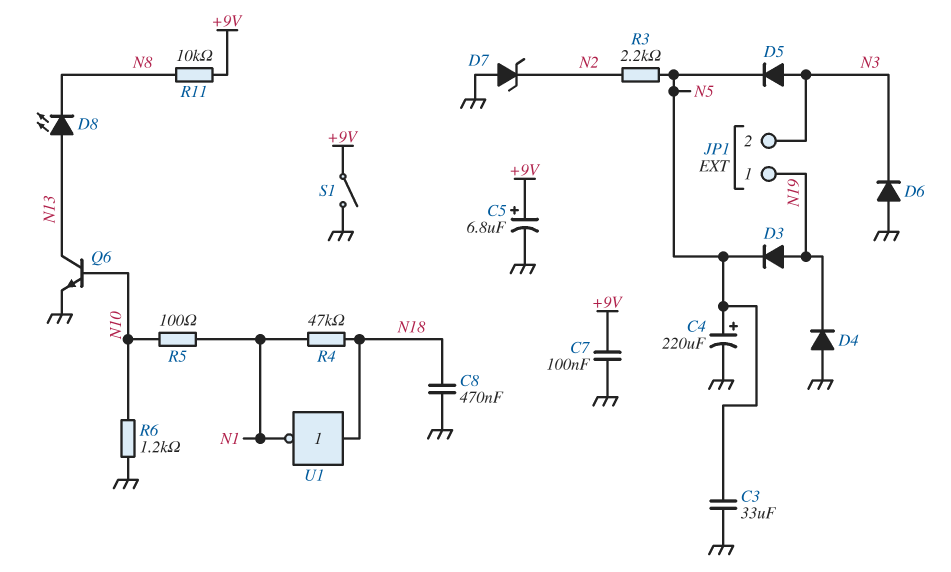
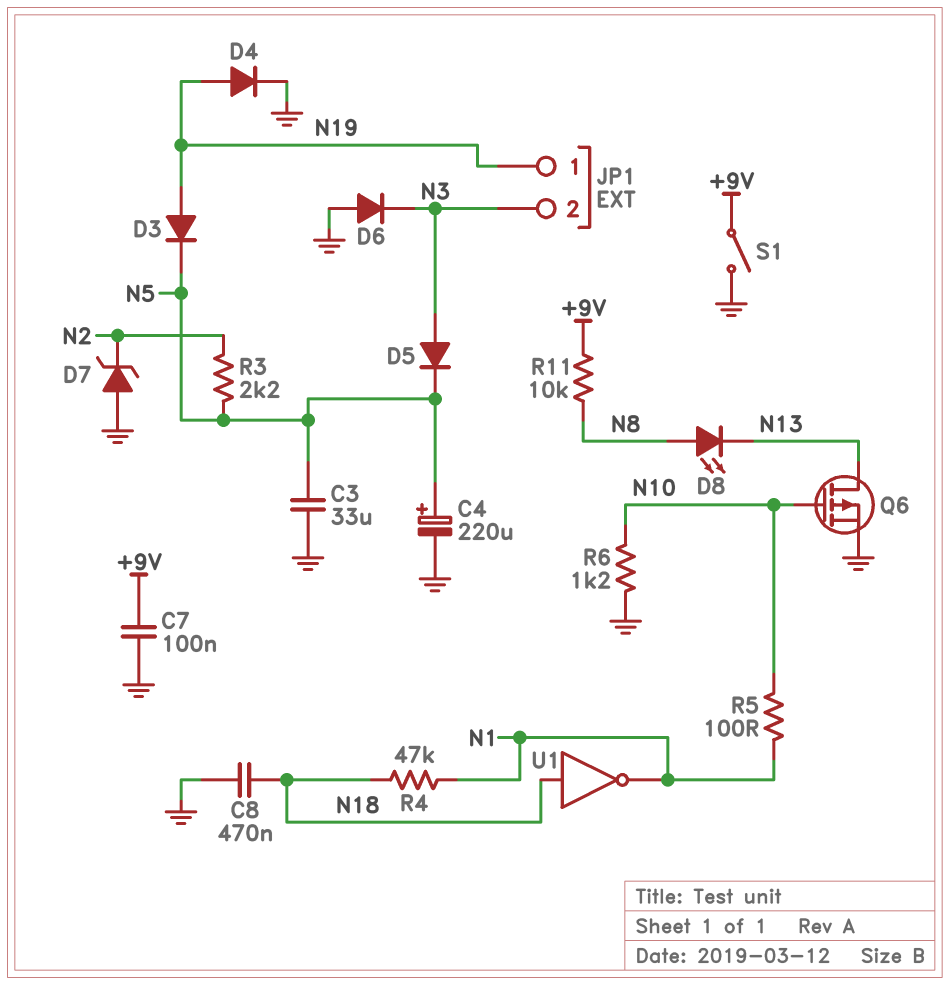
C5: 6.8uF (plus +9V, minus GND) -> none
D4: diode (A GND, K N19) -> diode (A N19, K GND)
D8: LED (A N13, K N8) -> LED (A N8, K N13)
Q6: NPN (B N10, C N13, E GND) -> PMOS (G N10, D N13, S GND)

